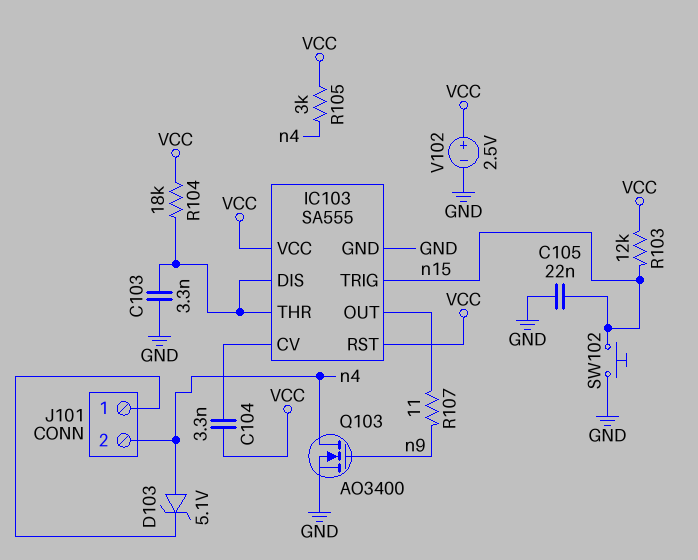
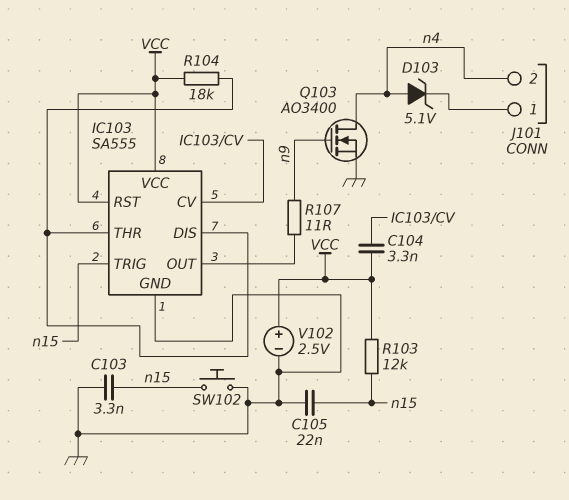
C103: 3.3nF (GND, IC103/DIS) -> 3.3nF (GND, n15)
R105: 3k (VCC, n4) -> none

